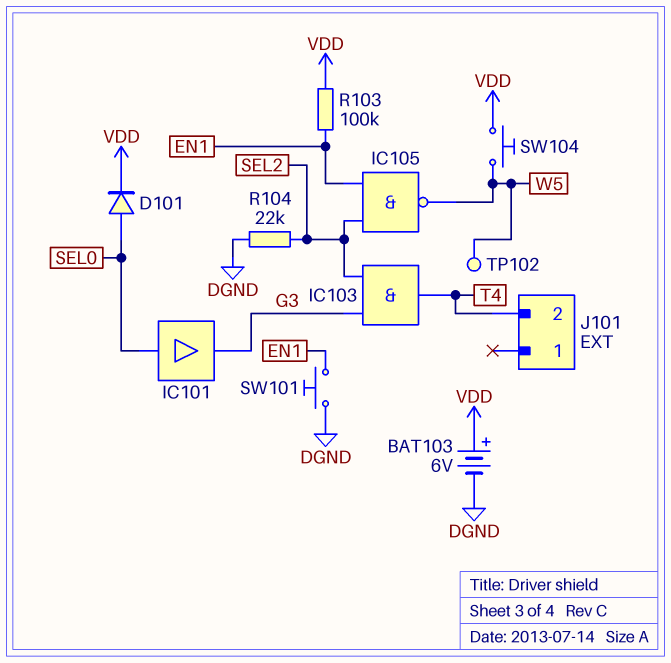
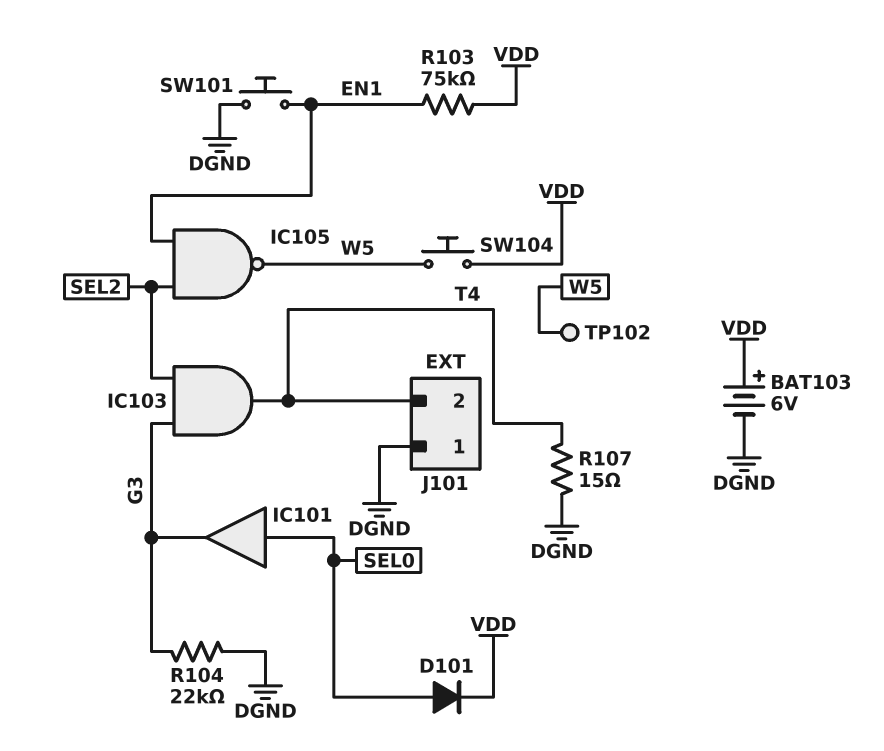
J101 pin 1: none -> DGND
R103: 100k (EN1, VDD) -> 75k (EN1, VDD)
R104: 22k (DGND, SEL2) -> 22k (DGND, G3)
R107: none -> 15 (DGND, T4)

